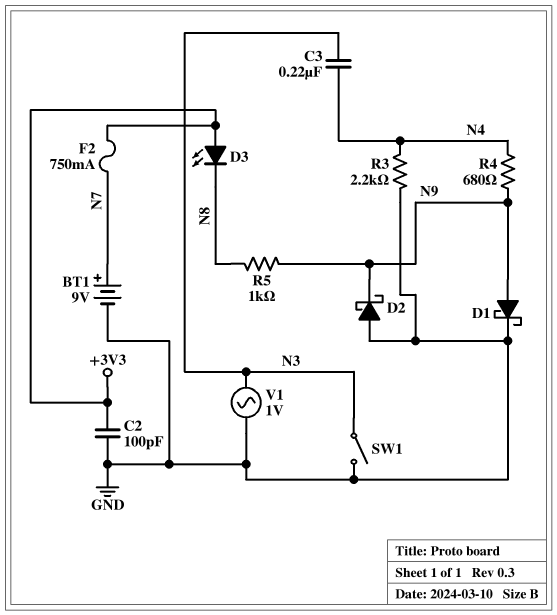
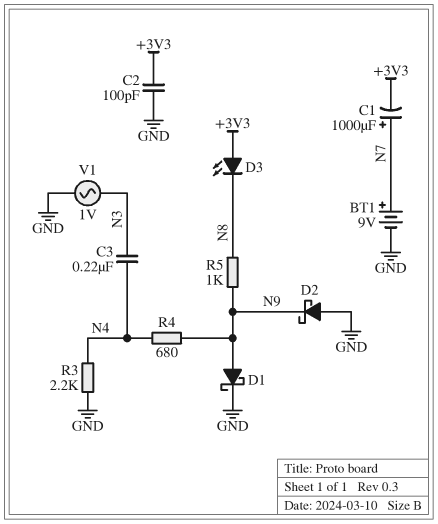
C1: none -> 1000uF (plus N7, minus +3V3)
F2: 750mA (+3V3, N7) -> none
SW1: switch (GND, N3) -> none

